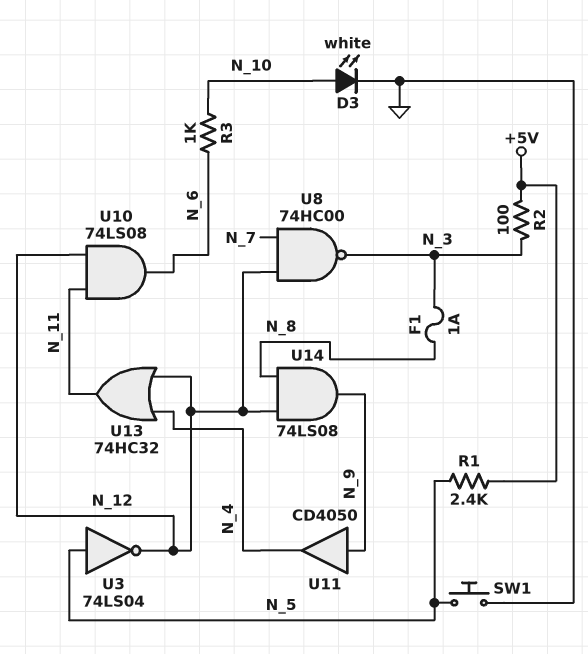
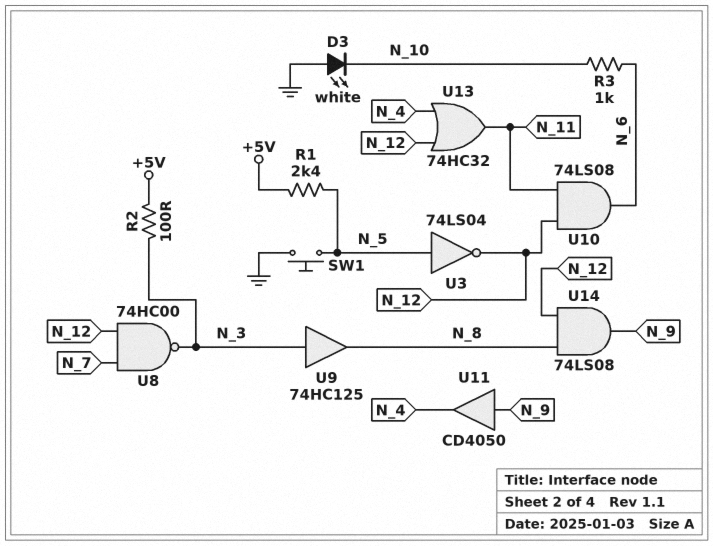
D3: LED white (A N_10, K GND) -> LED white (A GND, K N_10)
F1: 1A (N_3, N_8) -> none
U9: none -> buffer 74HC125 (in N_3, out N_8)

